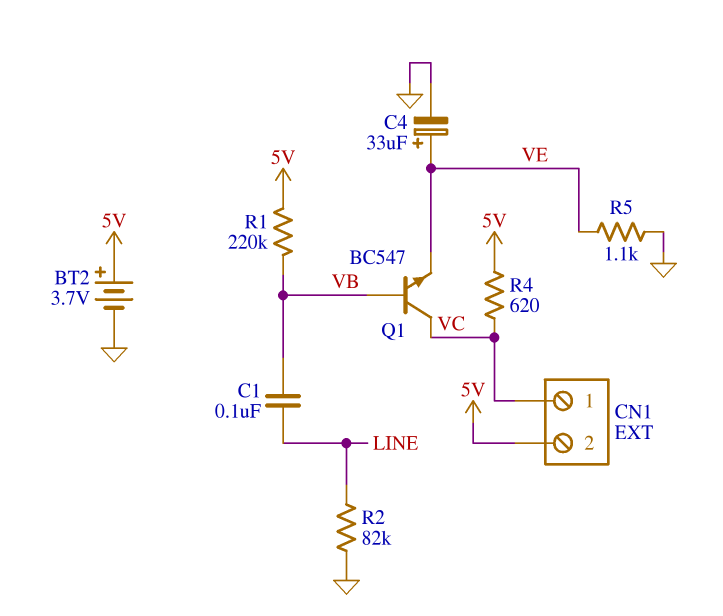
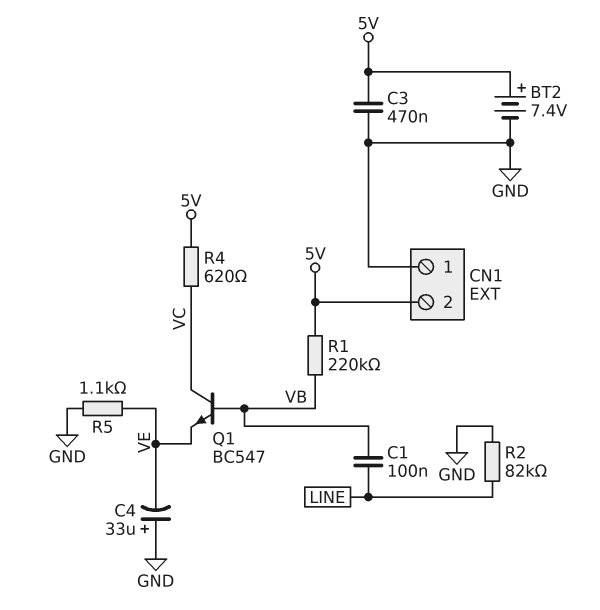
BT2: 3.7V (plus 5V, minus GND) -> 7.4V (plus 5V, minus GND)
C3: none -> 470nF (5V, GND)
C4: 33uF (plus VE, minus GND) -> 33uF (plus GND, minus VE)
CN1 pin 1: VC -> GND

